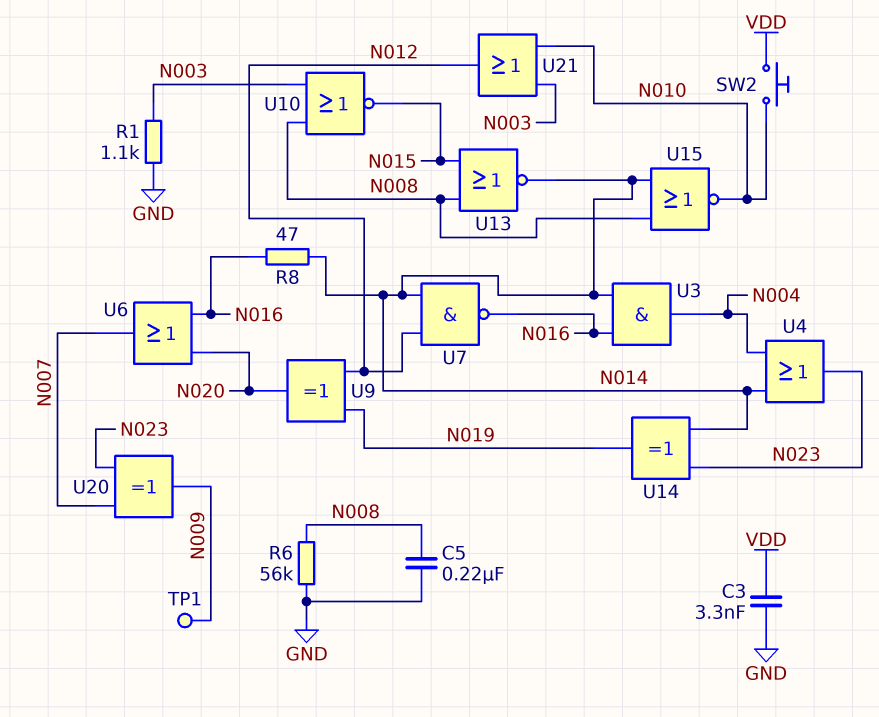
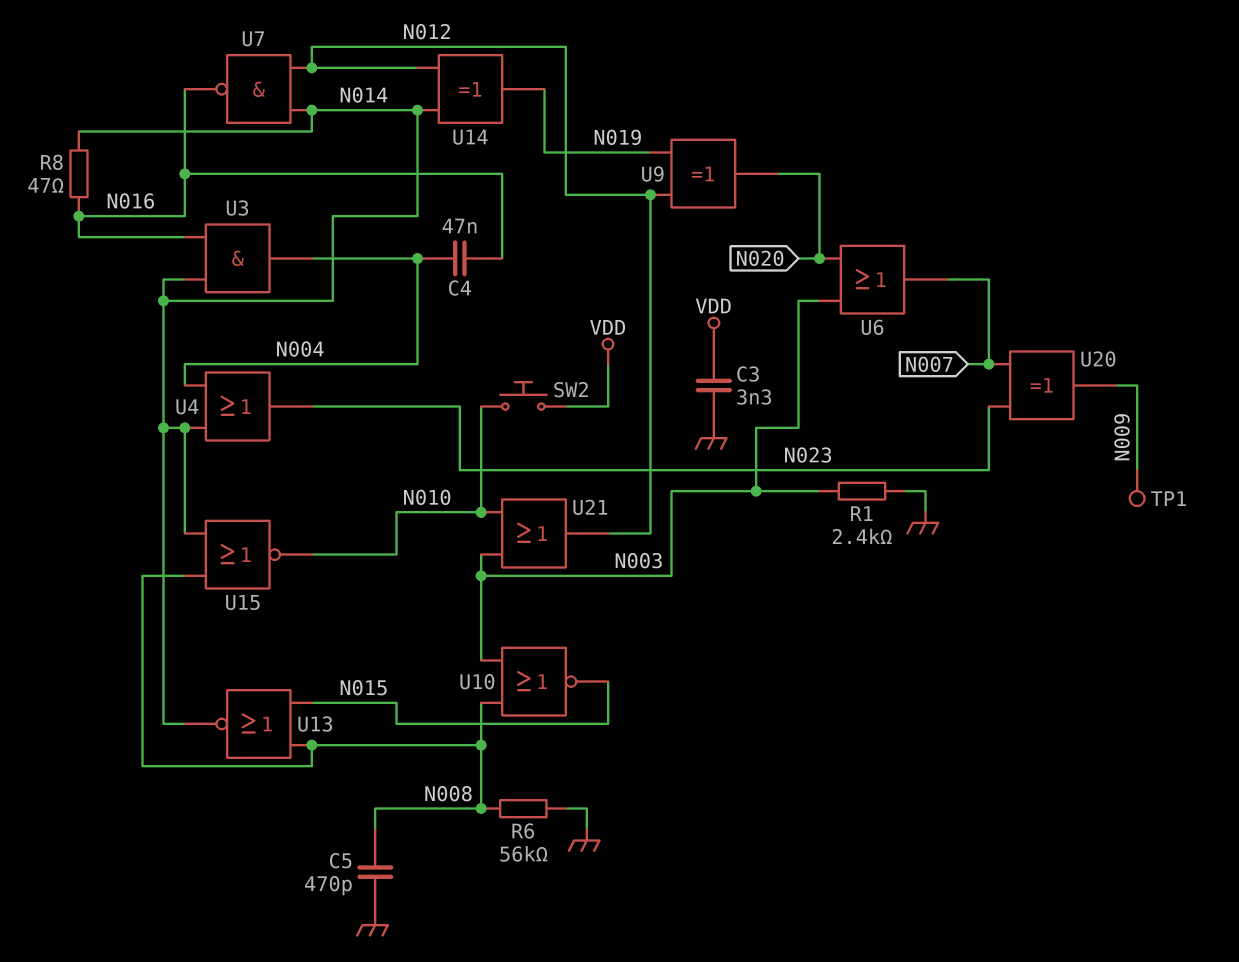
C4: none -> 47nF (N004, N016)
C5: 220nF (GND, N008) -> 470pF (GND, N008)
R1: 1.1k (GND, N003) -> 2.4k (GND, N003)
U6: OR (in N016, in N020, out N007) -> OR (in N003, in N020, out N007)
U14: XOR (in N014, in N023, out N019) -> XOR (in N012, in N014, out N019)

